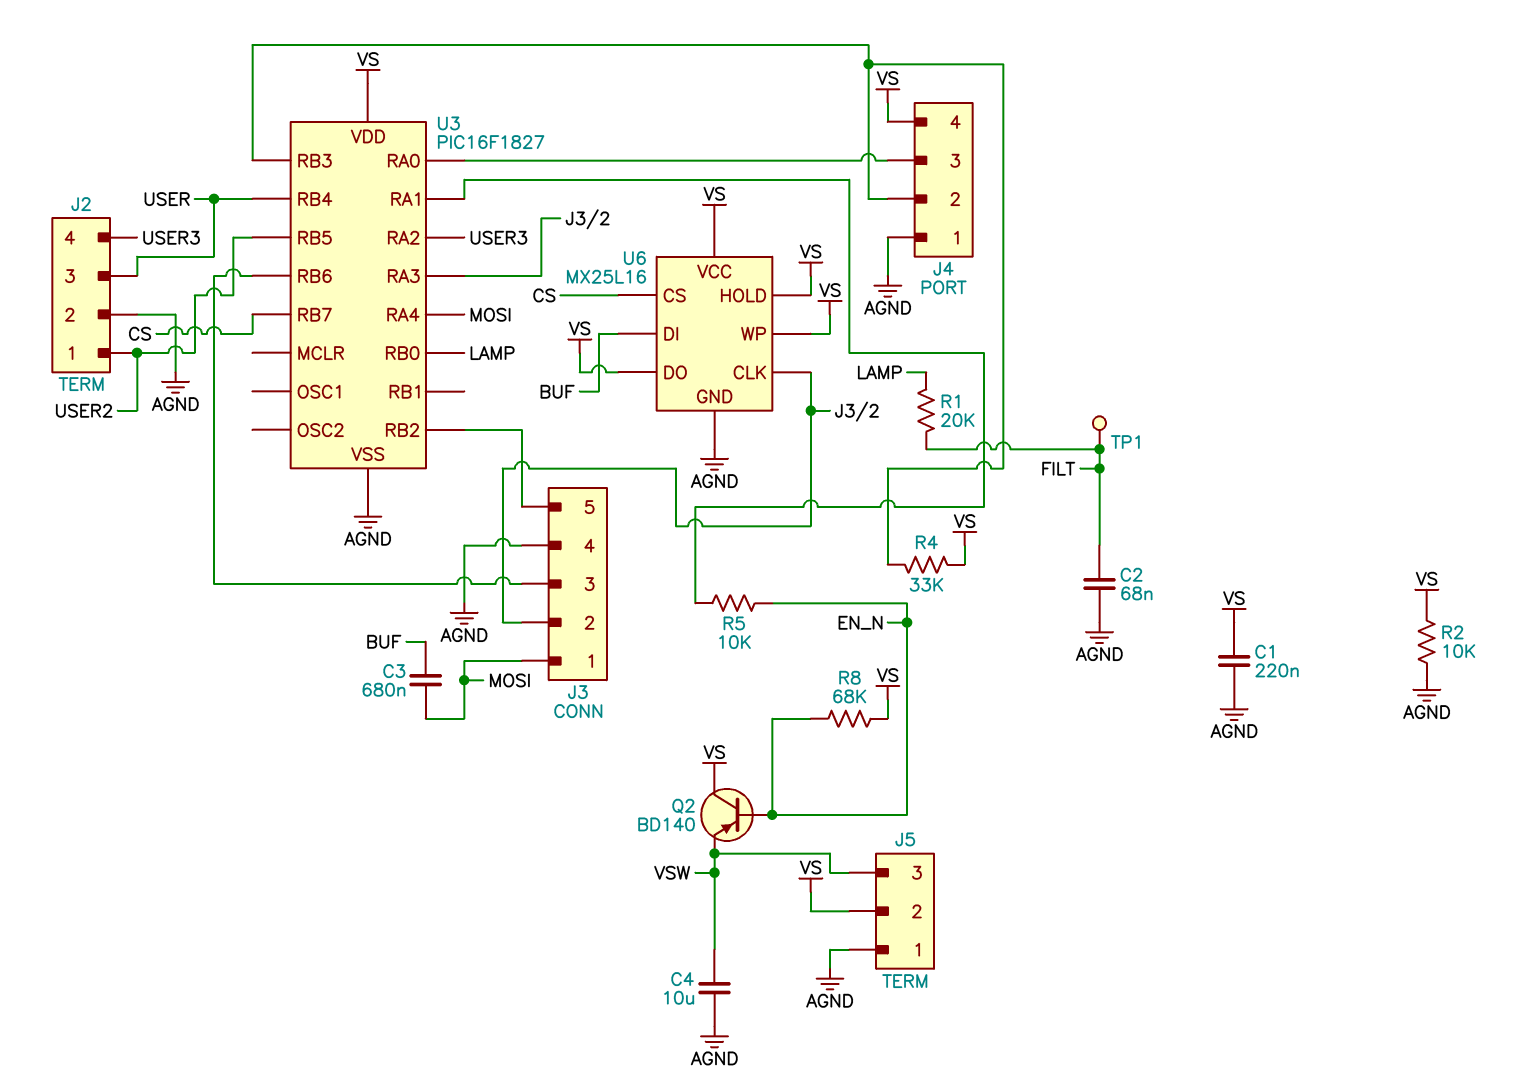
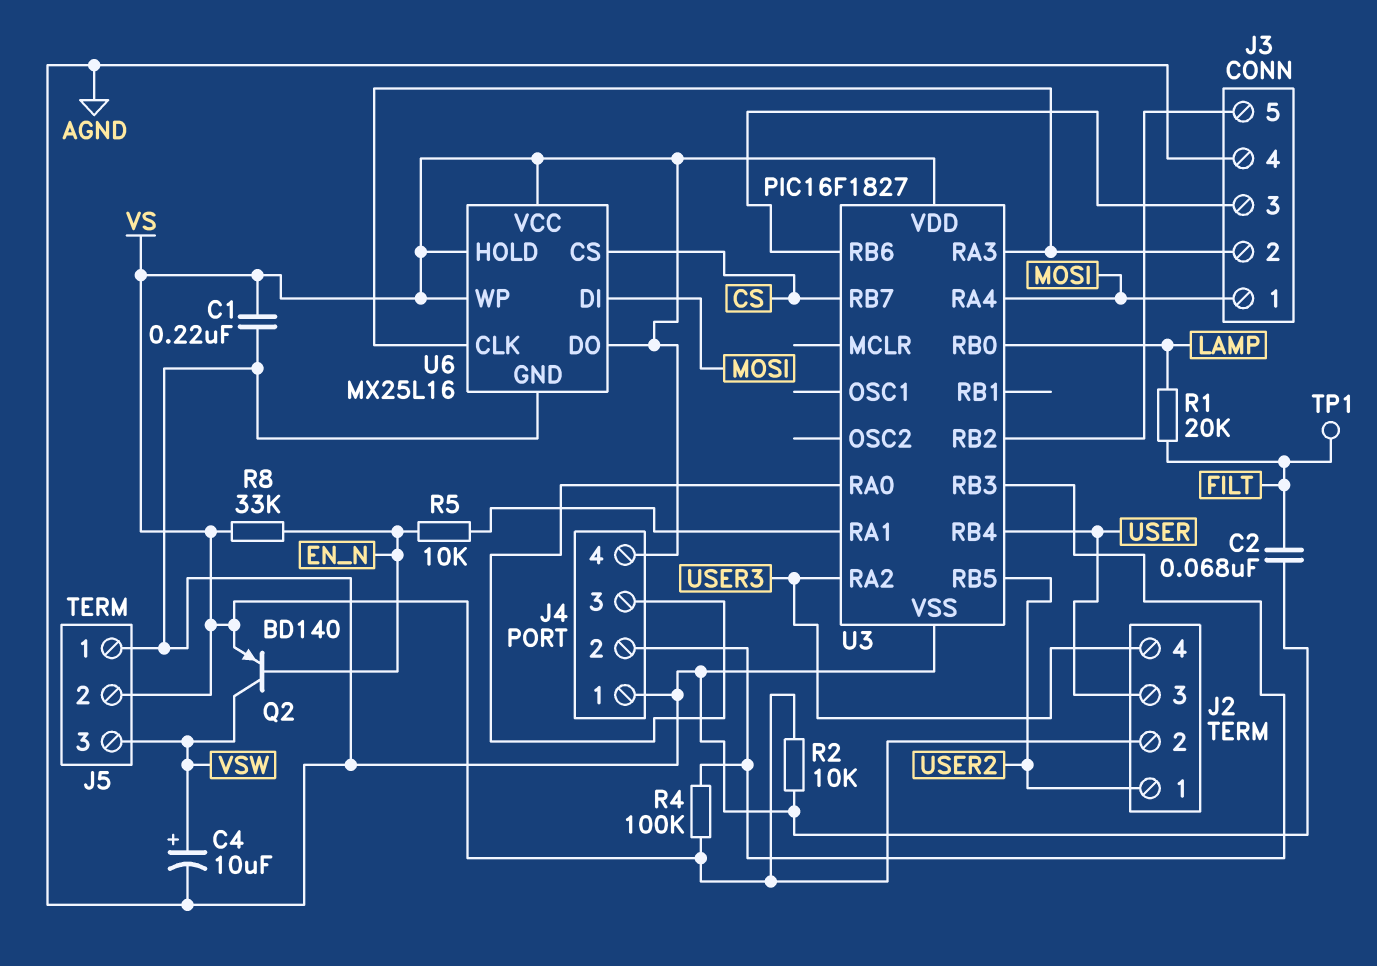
C3: 680nF (BUF, MOSI) -> none
C4: 10uF (AGND, VSW) -> 10uF (plus VSW, minus AGND)
J2 pin 2: AGND -> VS
Q2: PNP BD140 (B EN_N, C VS, E VSW) -> PNP BD140 (B EN_N, C VSW, E VS)
R4: 33k (J4/2, VS) -> 100k (J4/2, VS)
R8: 68k (EN_N, VS) -> 33k (EN_N, VS)
U6 pin DI: BUF -> MOSI

